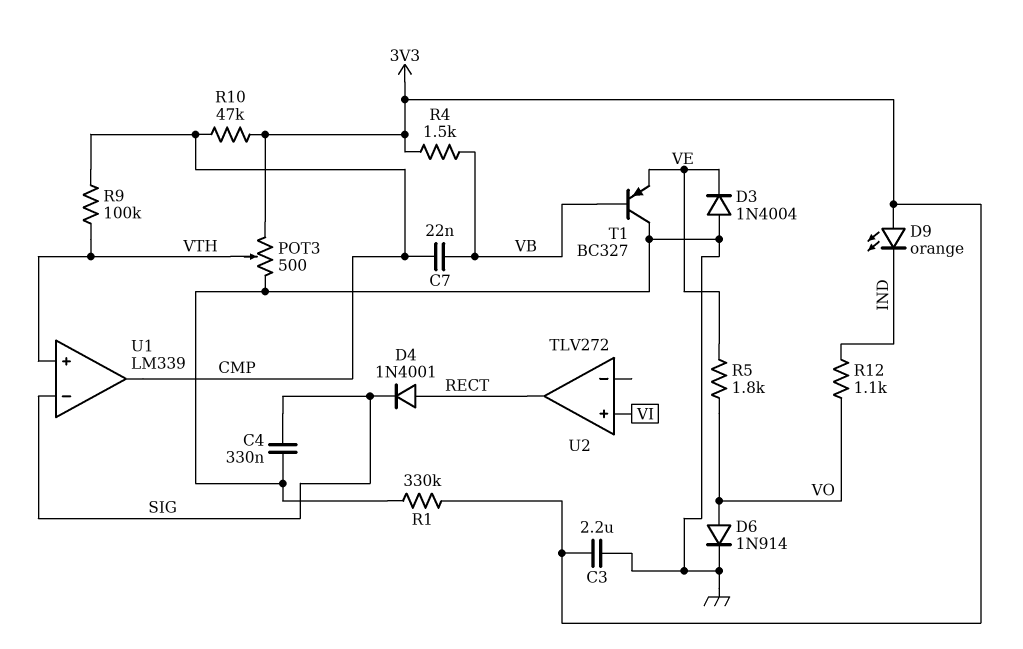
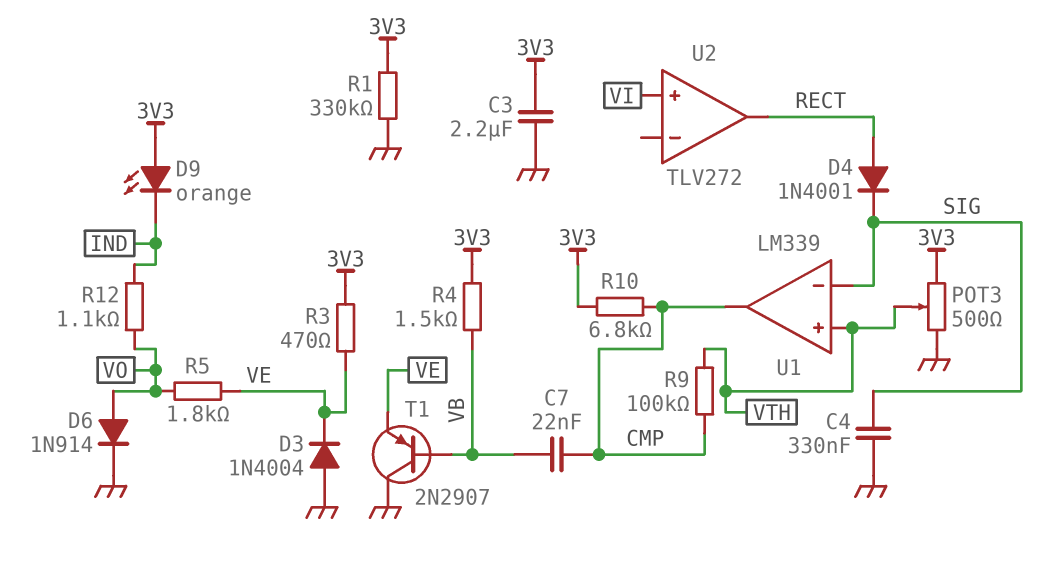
R3: none -> 470 (3V3, VE)
R10: 47k (3V3, CMP) -> 6.8k (3V3, CMP)
T1: PNP BC327 (B VB, C GND, E VE) -> PNP 2N2907 (B VB, C GND, E VE)

